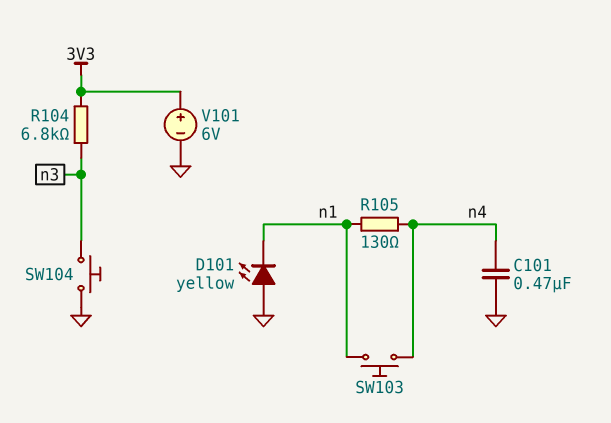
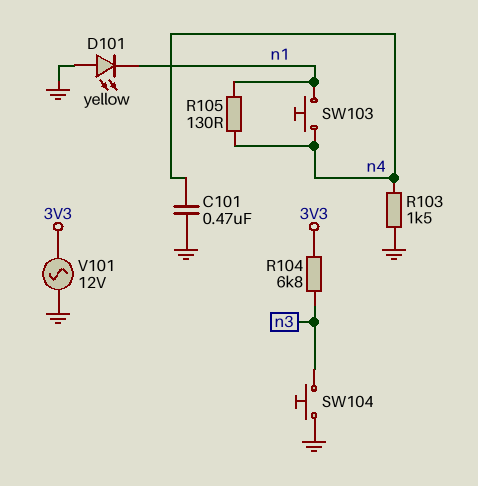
R103: none -> 1.5k (GND, n4)
V101: 6V (plus 3V3, minus GND) -> AC 12V (3V3, GND)

